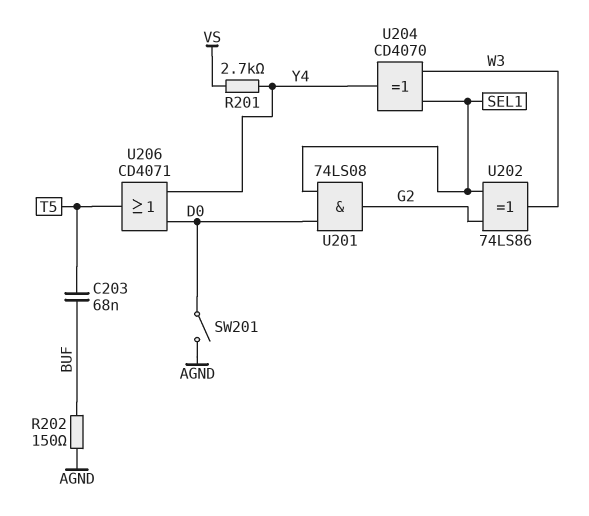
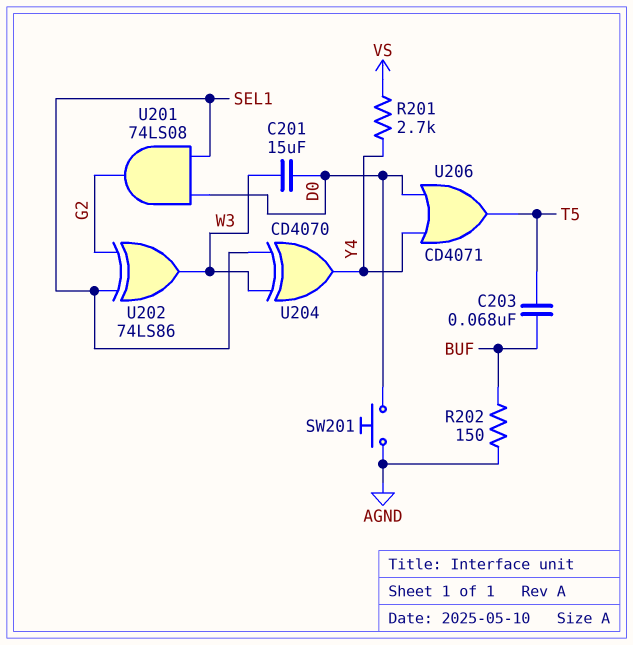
C201: none -> 15uF (D0, W3)
SW201: switch (AGND, D0) -> button (AGND, D0)

